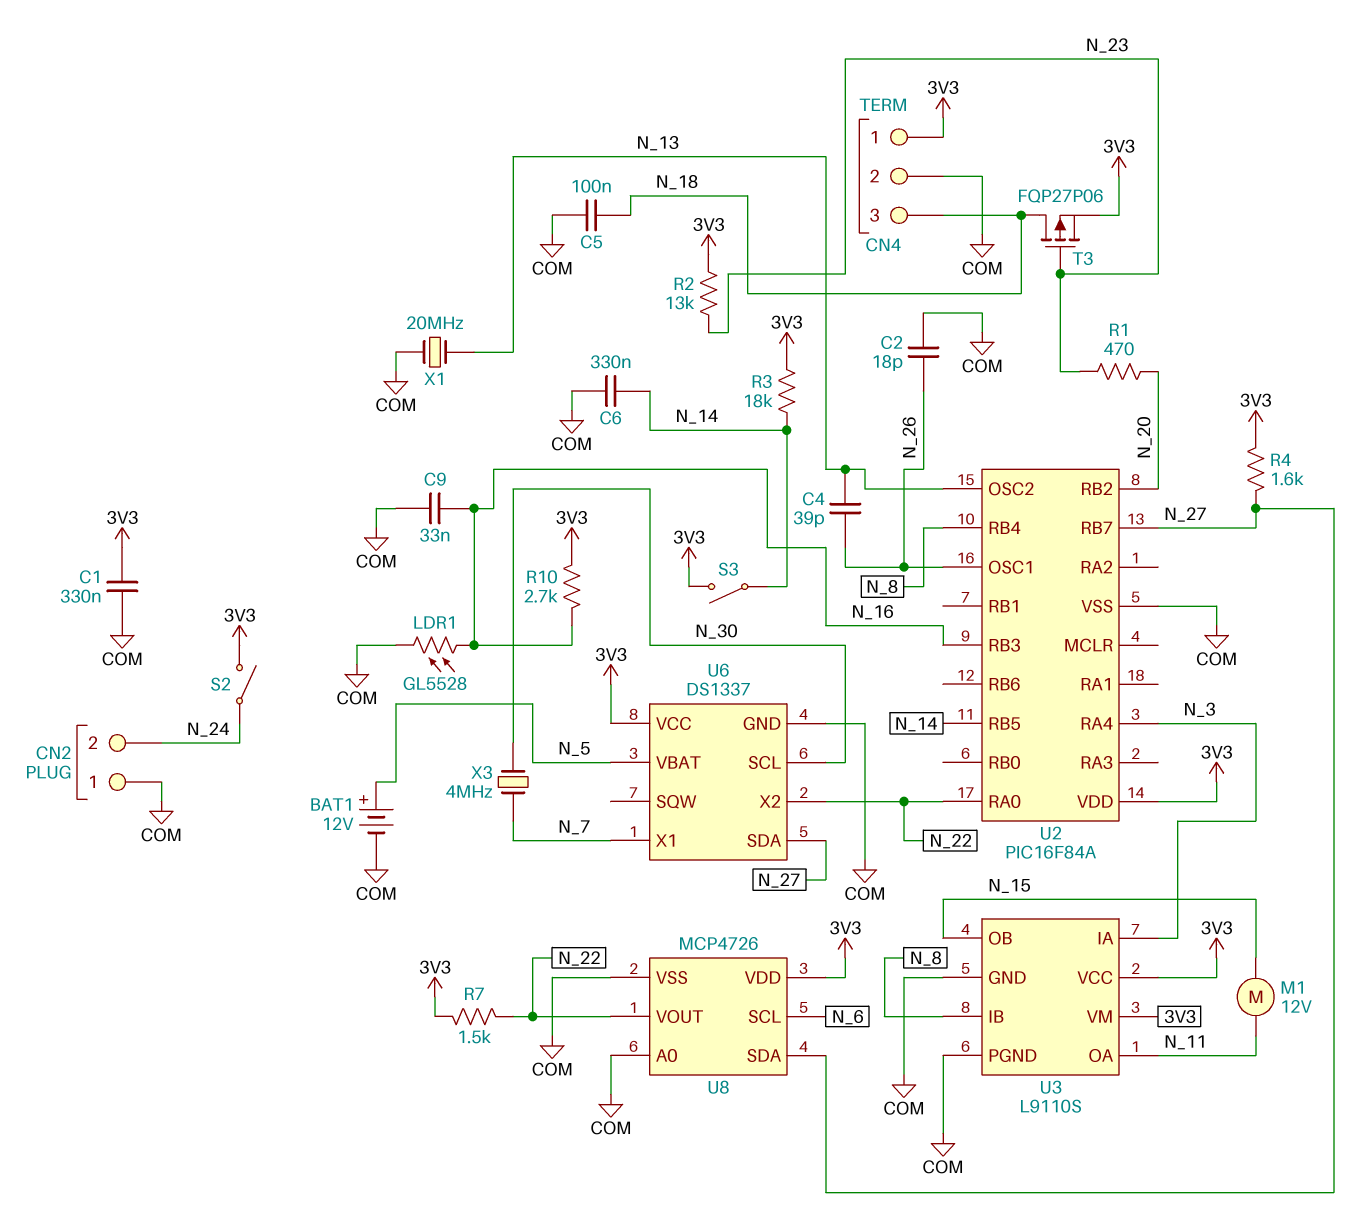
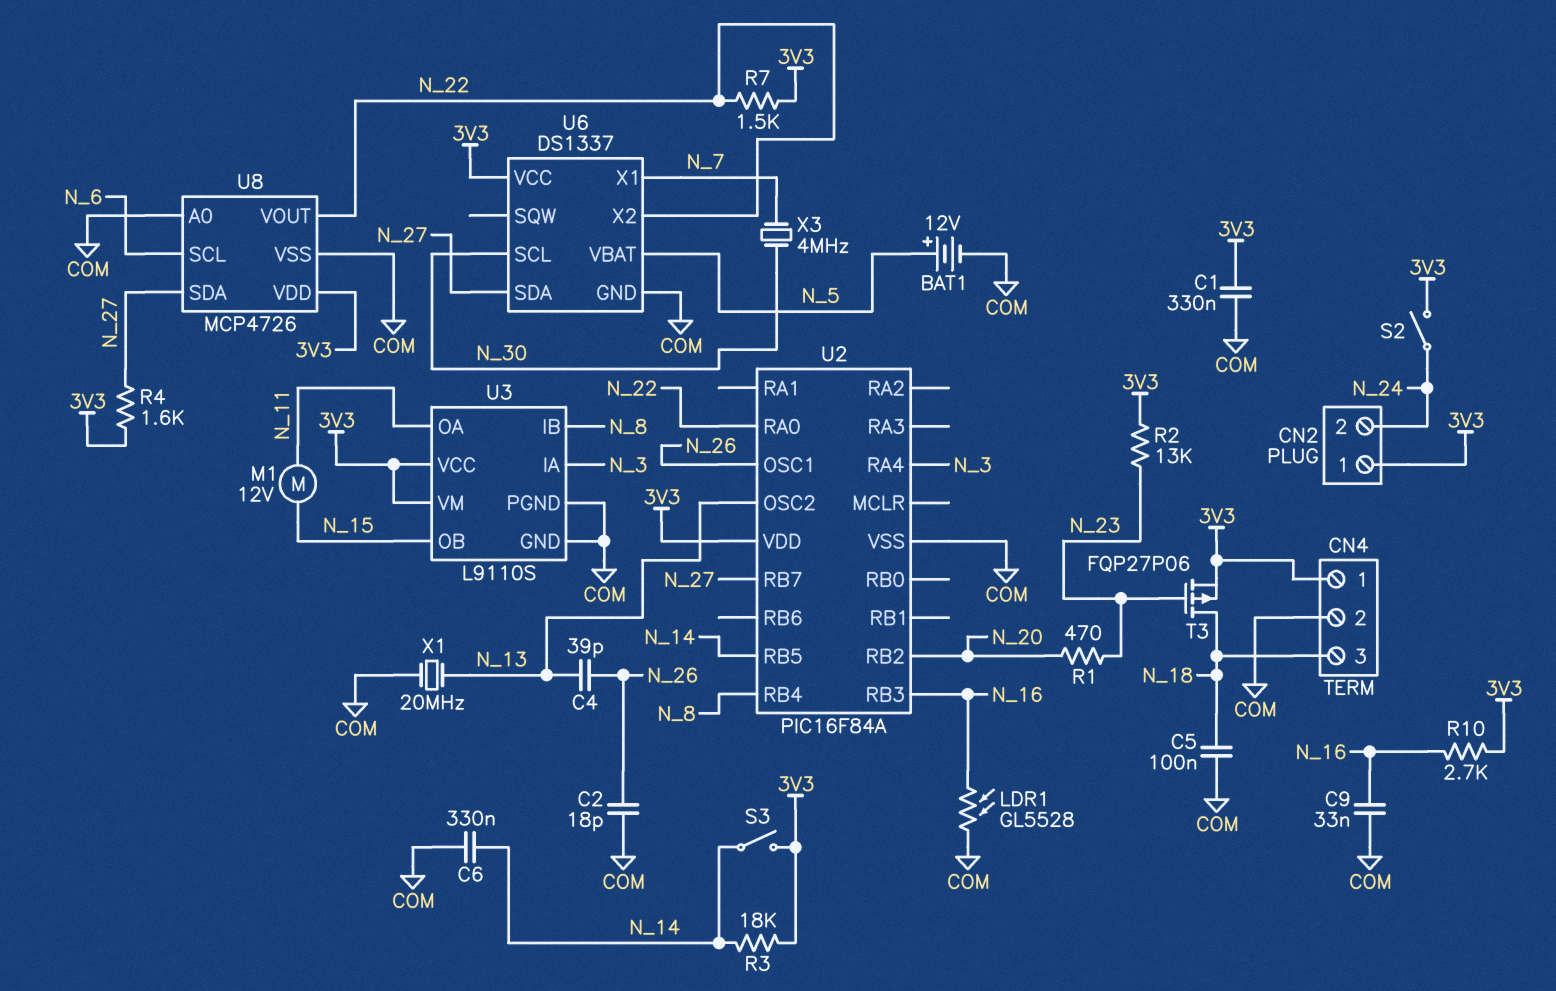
CN2 pin 1: COM -> 3V3

